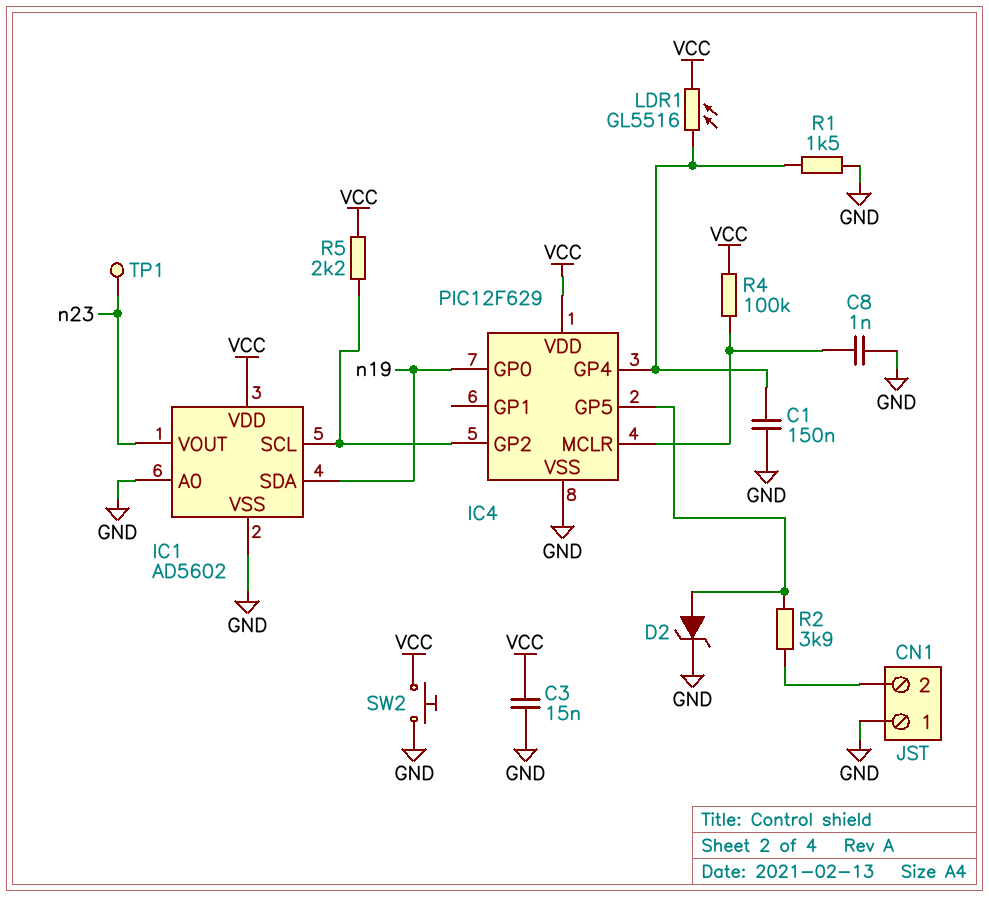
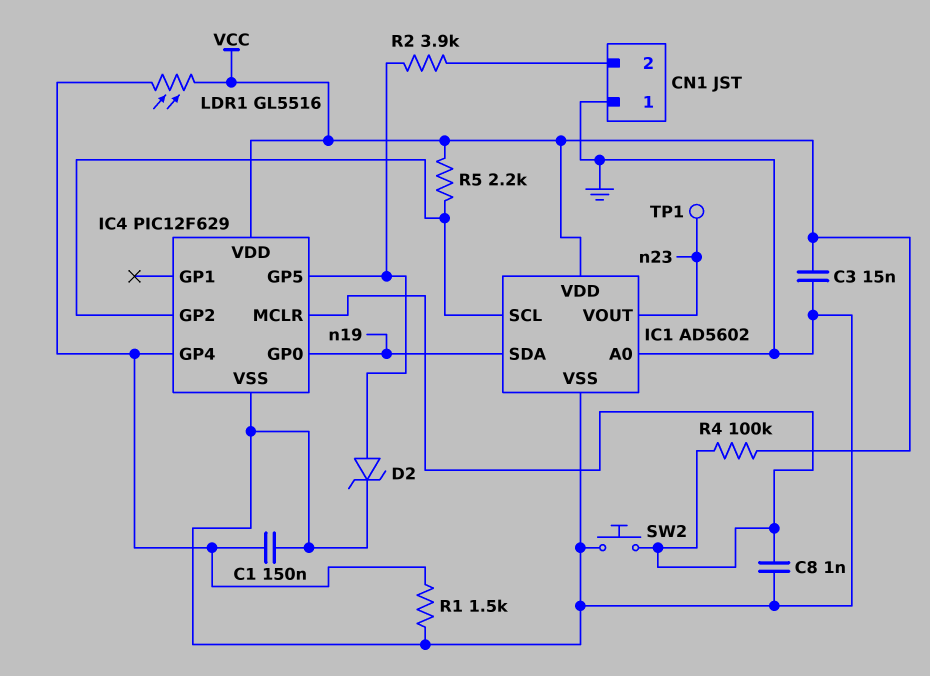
SW2: button (GND, VCC) -> button (GND, IC4/MCLR)

